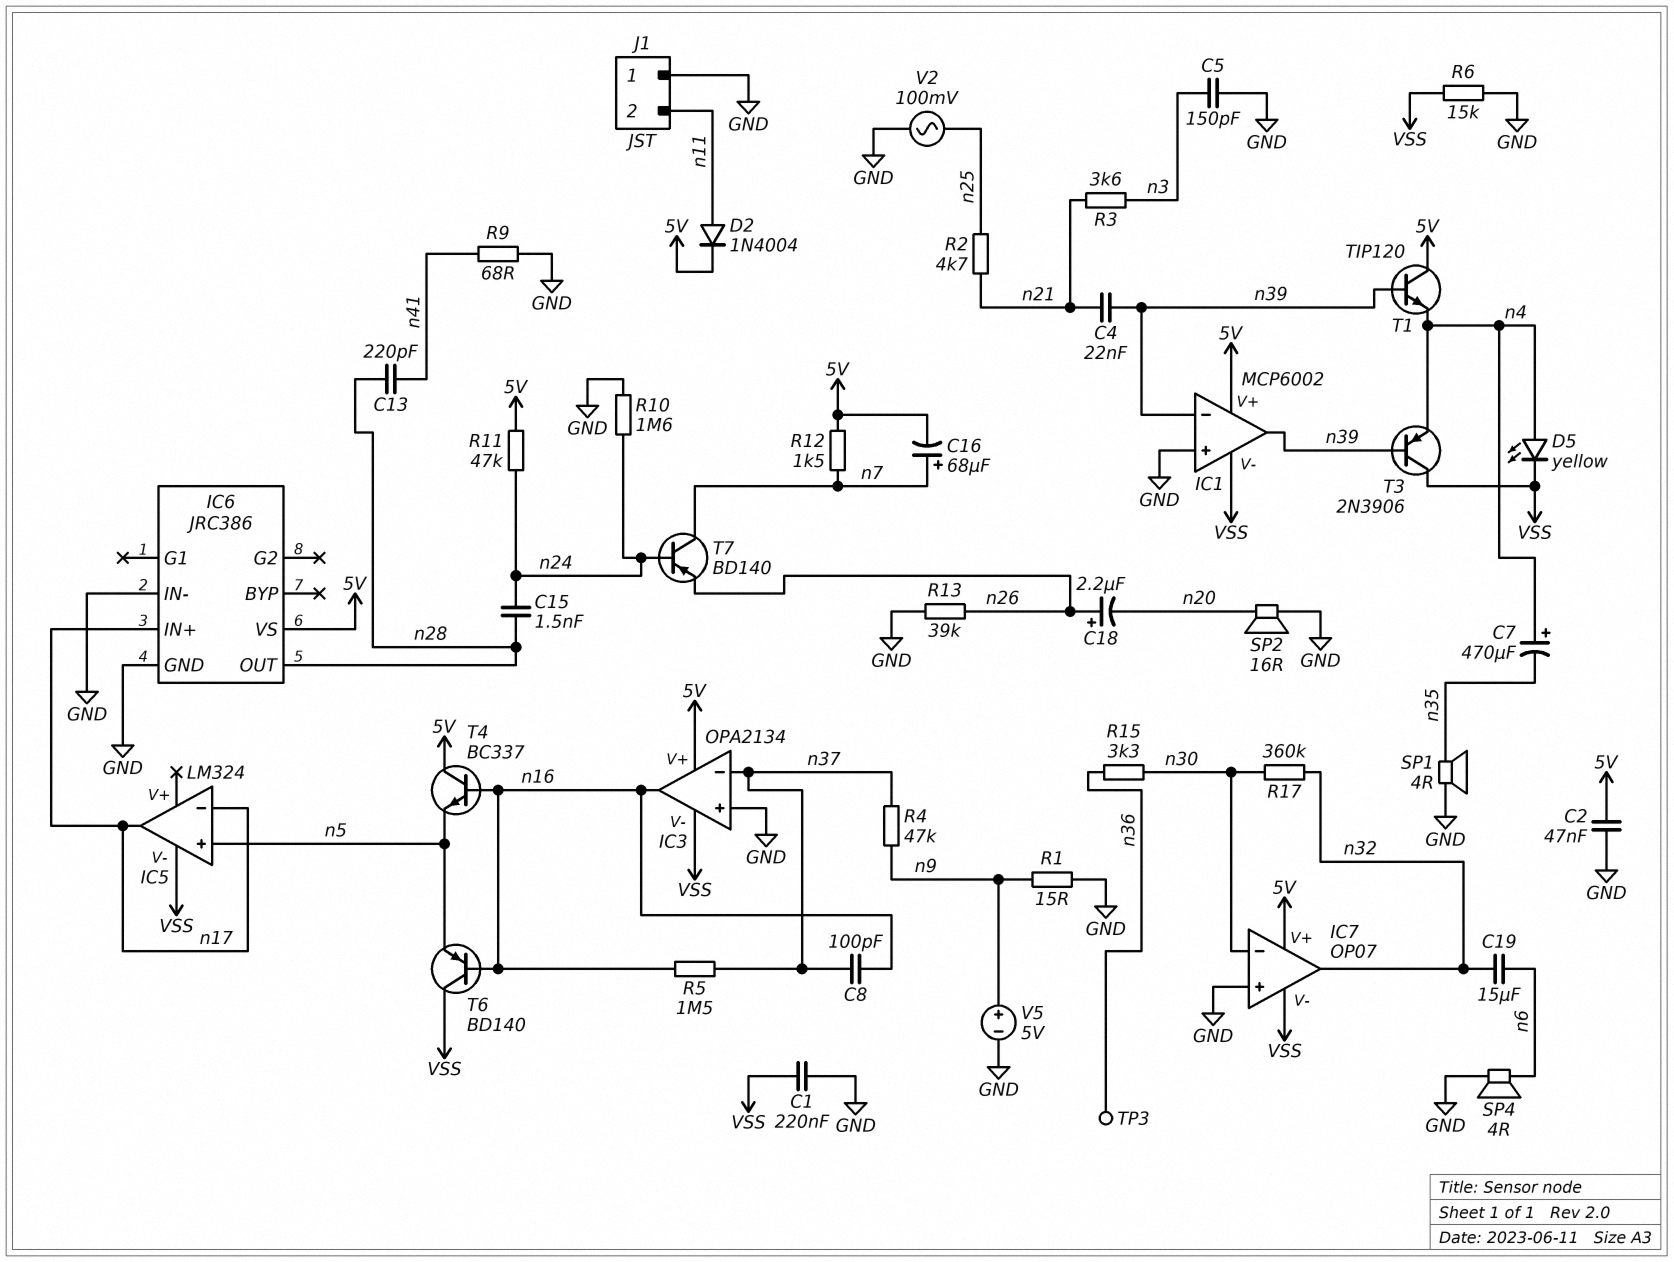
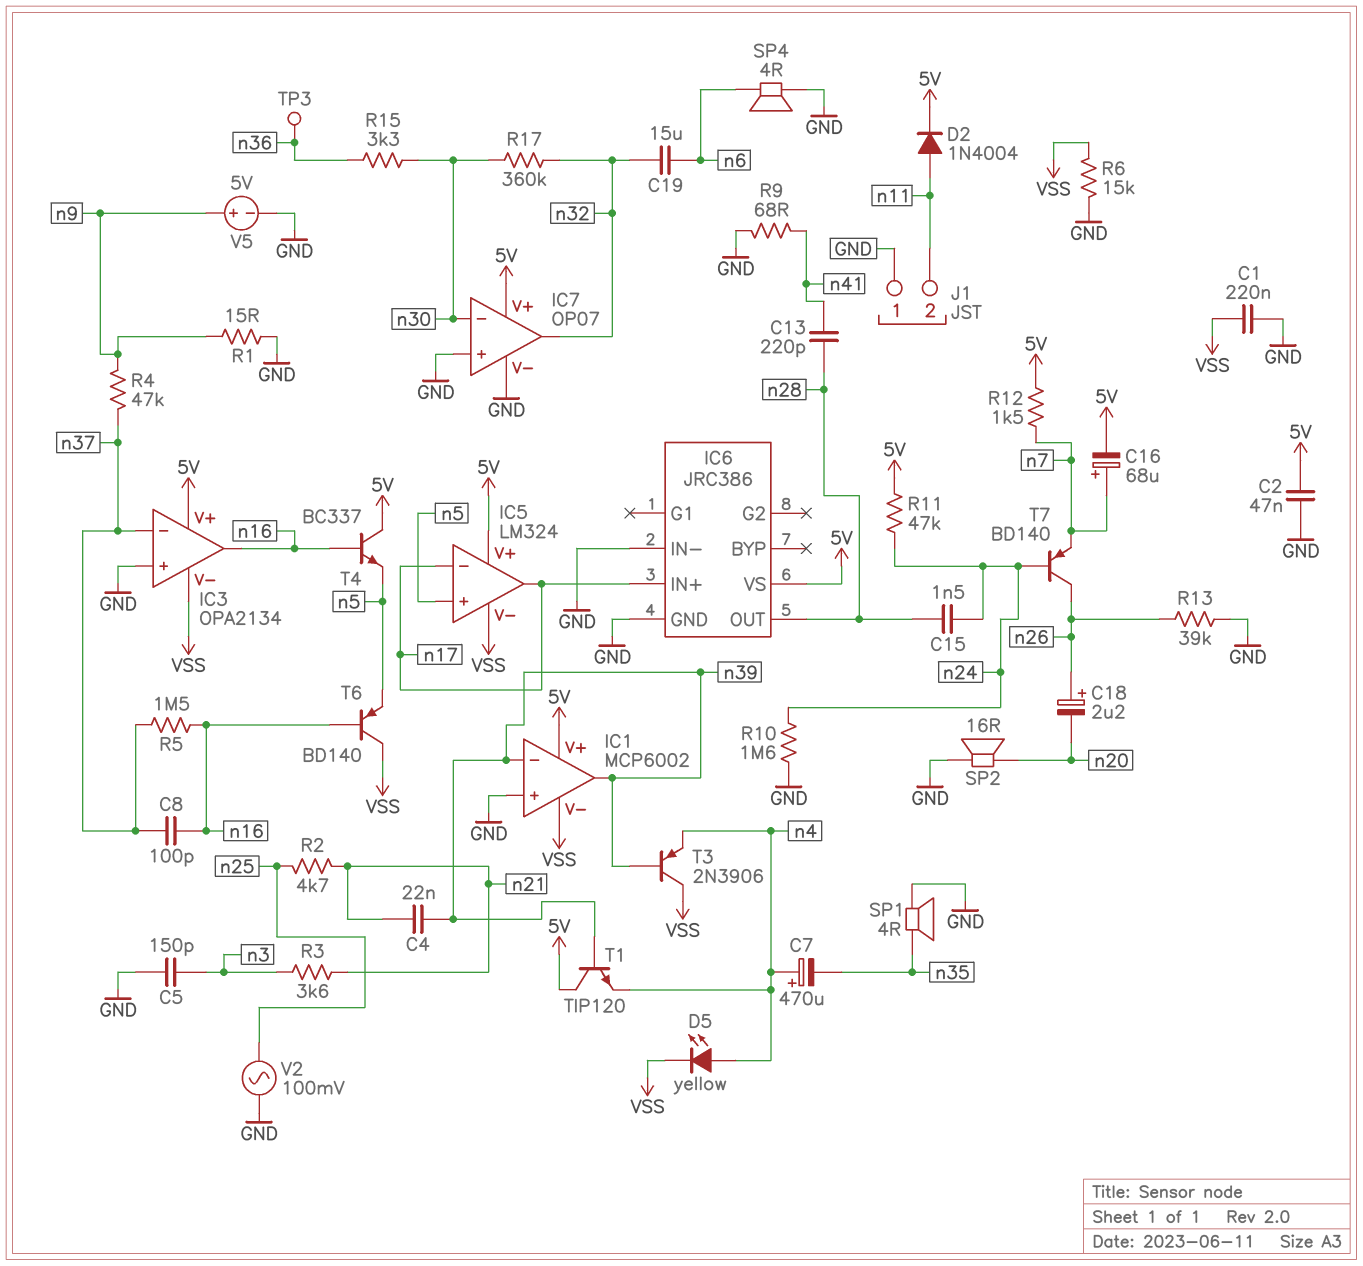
IC5 pin V+: none -> 5V
IC7 pin V-: VSS -> GND
T7: PNP BD140 (B n24, C n7, E n26) -> PNP BD140 (B n24, C n26, E n7)

